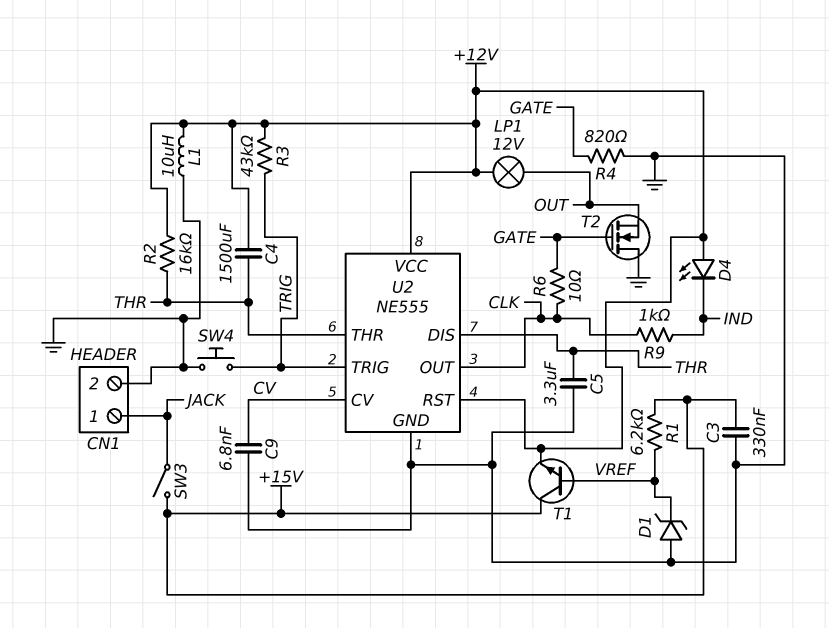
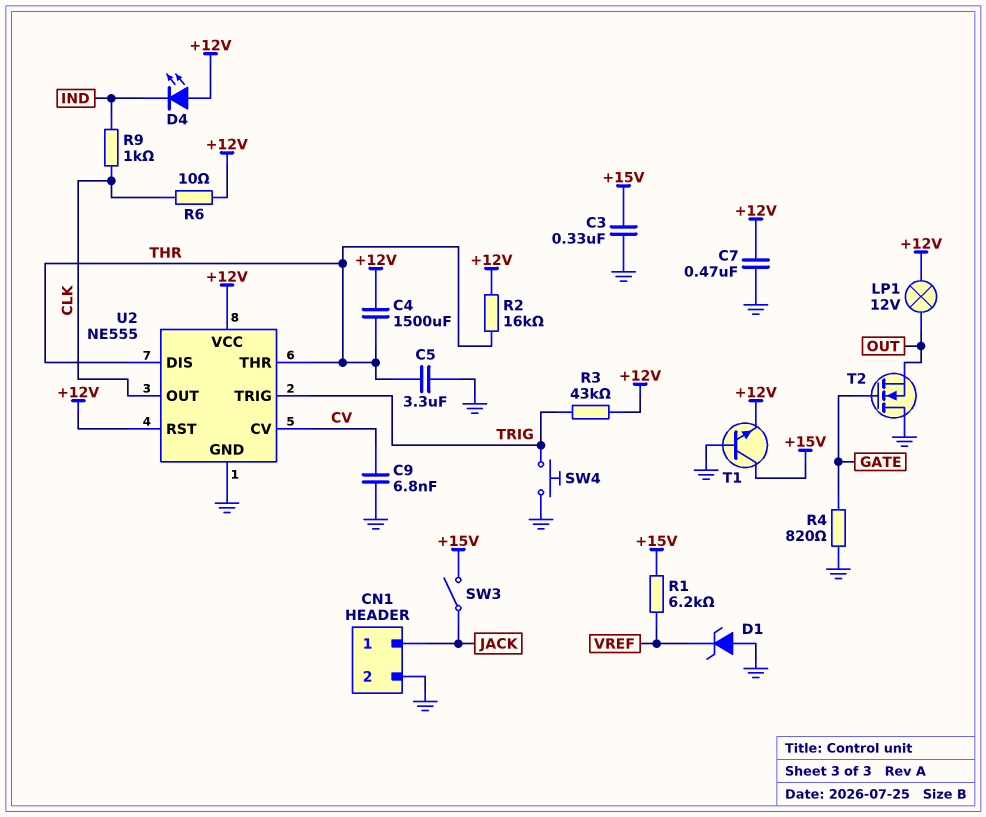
C7: none -> 470nF (+12V, GND)
L1: 10uH (+12V, GND) -> none
R6: 10 (CLK, GATE) -> 10 (+12V, CLK)
T1: NPN (B VREF, C +15V, E +12V) -> NPN (B GND, C +15V, E +12V)

